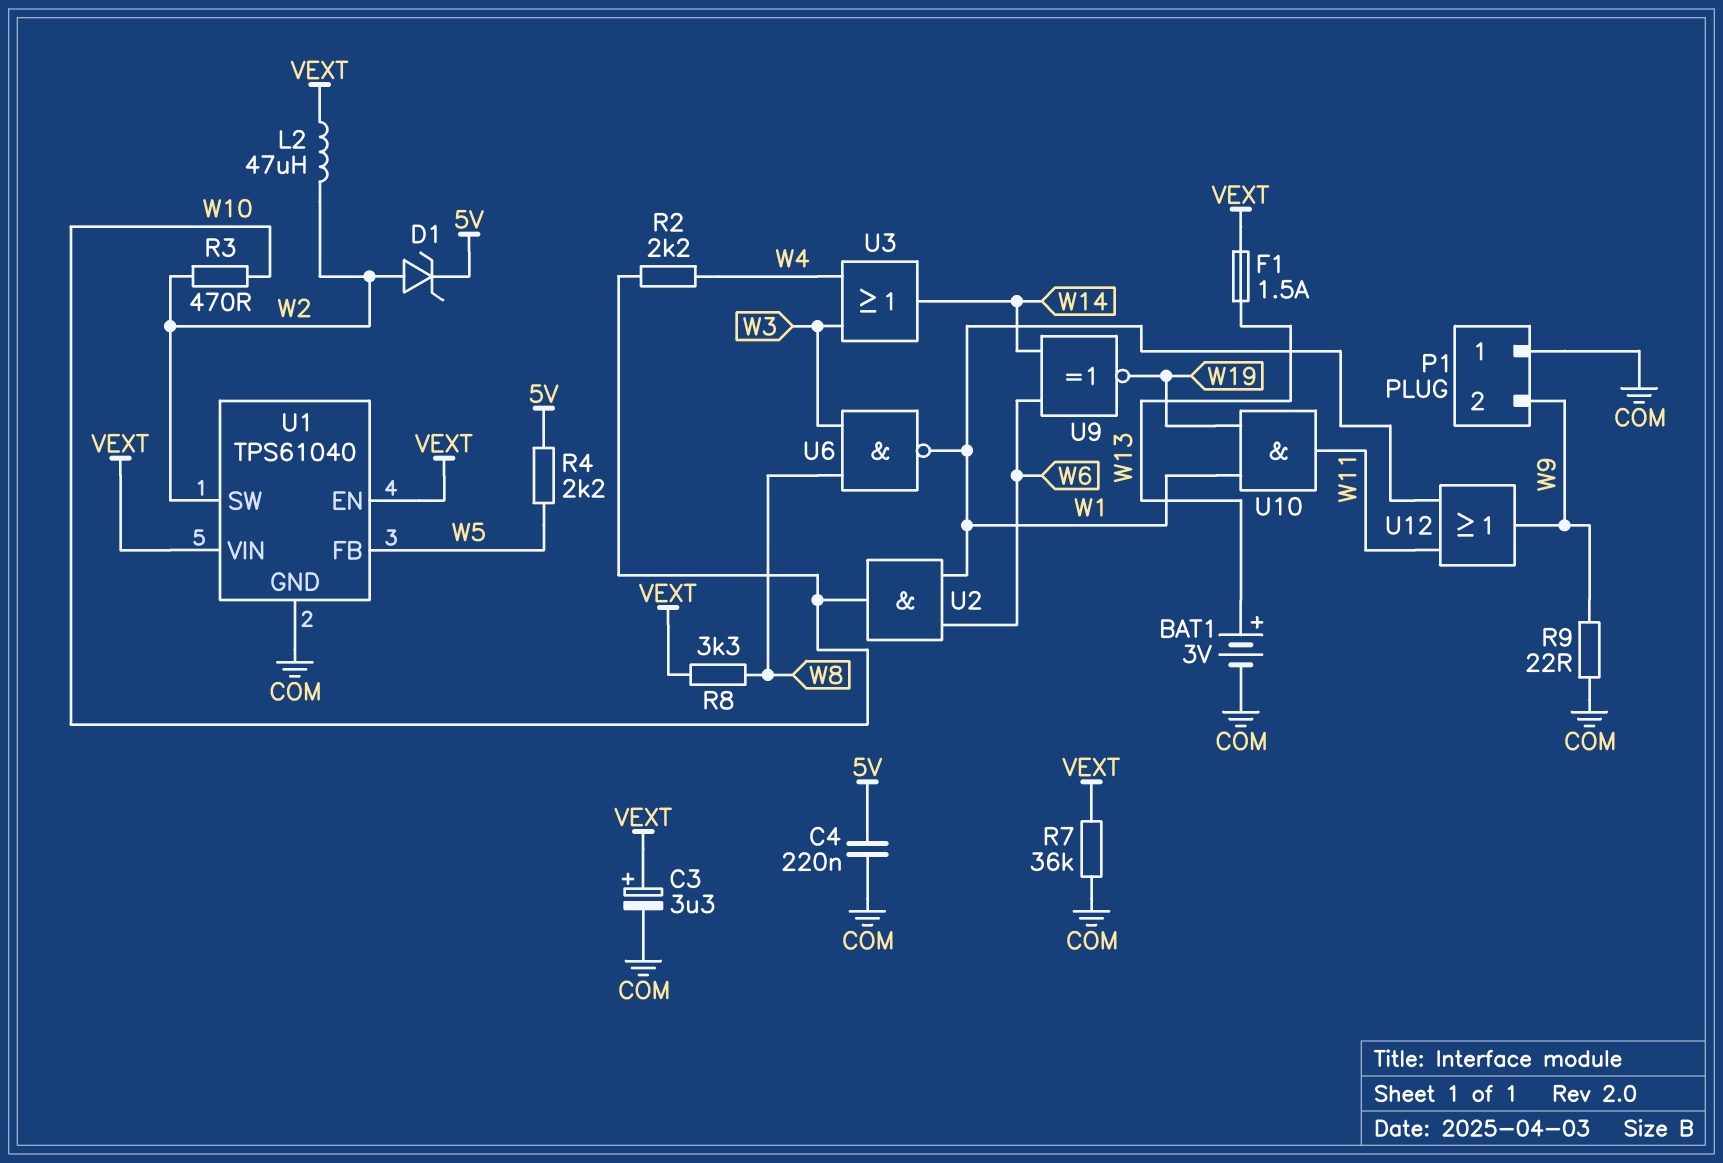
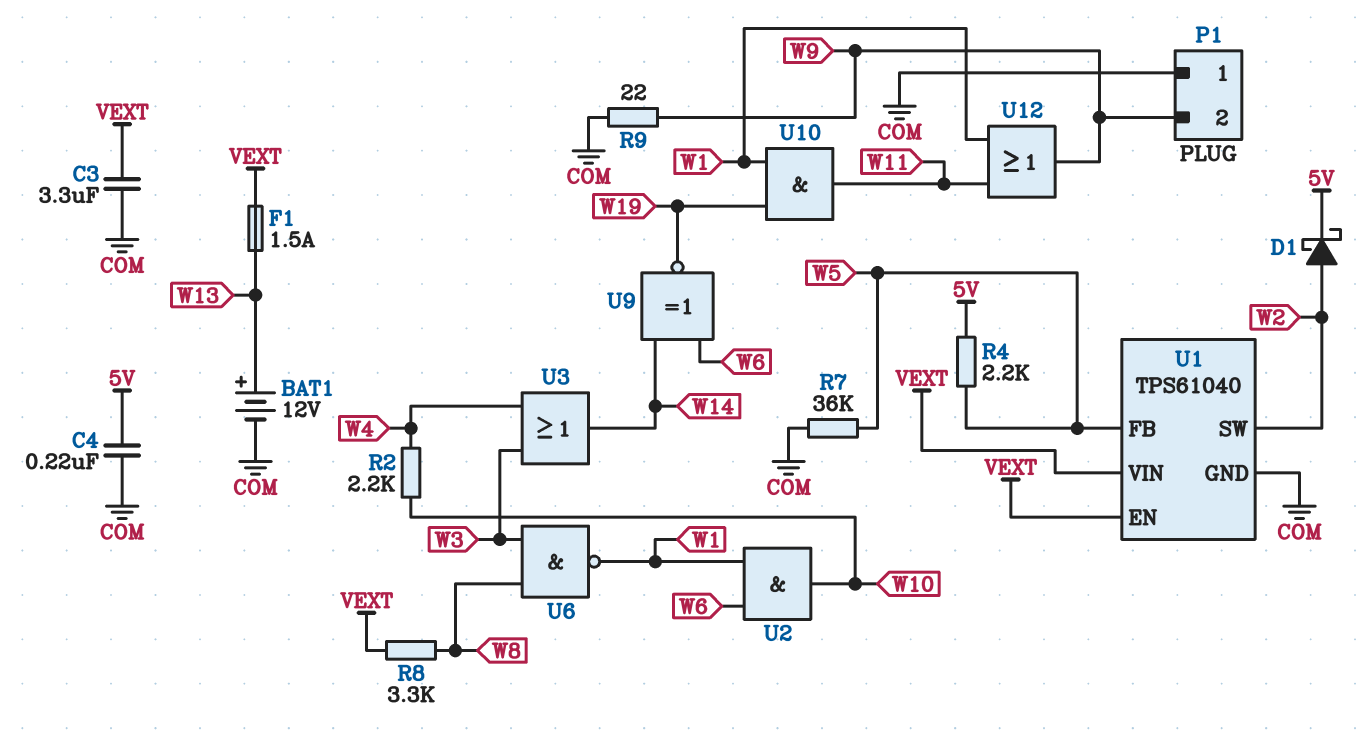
BAT1: 3V (plus W13, minus COM) -> 12V (plus W13, minus COM)
C3: 3.3uF (plus VEXT, minus COM) -> 3.3uF (COM, VEXT)
D1: zener (A W2, K 5V) -> schottky (A W2, K 5V)
L2: 47uH (VEXT, W2) -> none
R3: 470 (W2, W10) -> none
R7: 36k (COM, VEXT) -> 36k (COM, W5)

